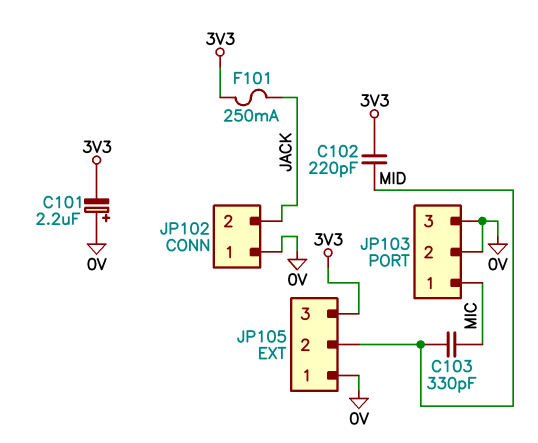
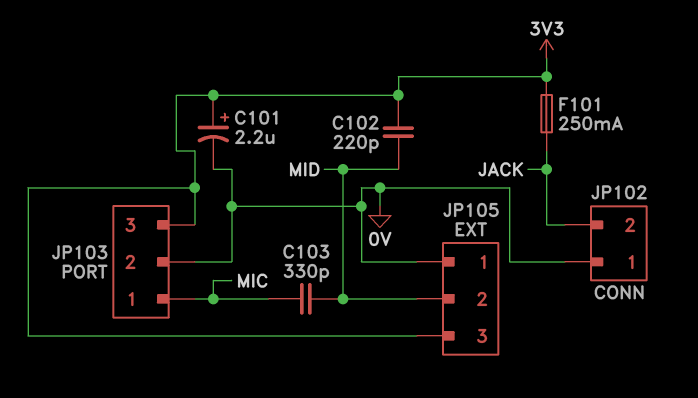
C101: 2.2uF (plus 0V, minus 3V3) -> 2.2uF (plus 3V3, minus 0V)
JP103 pin 3: 0V -> 3V3

